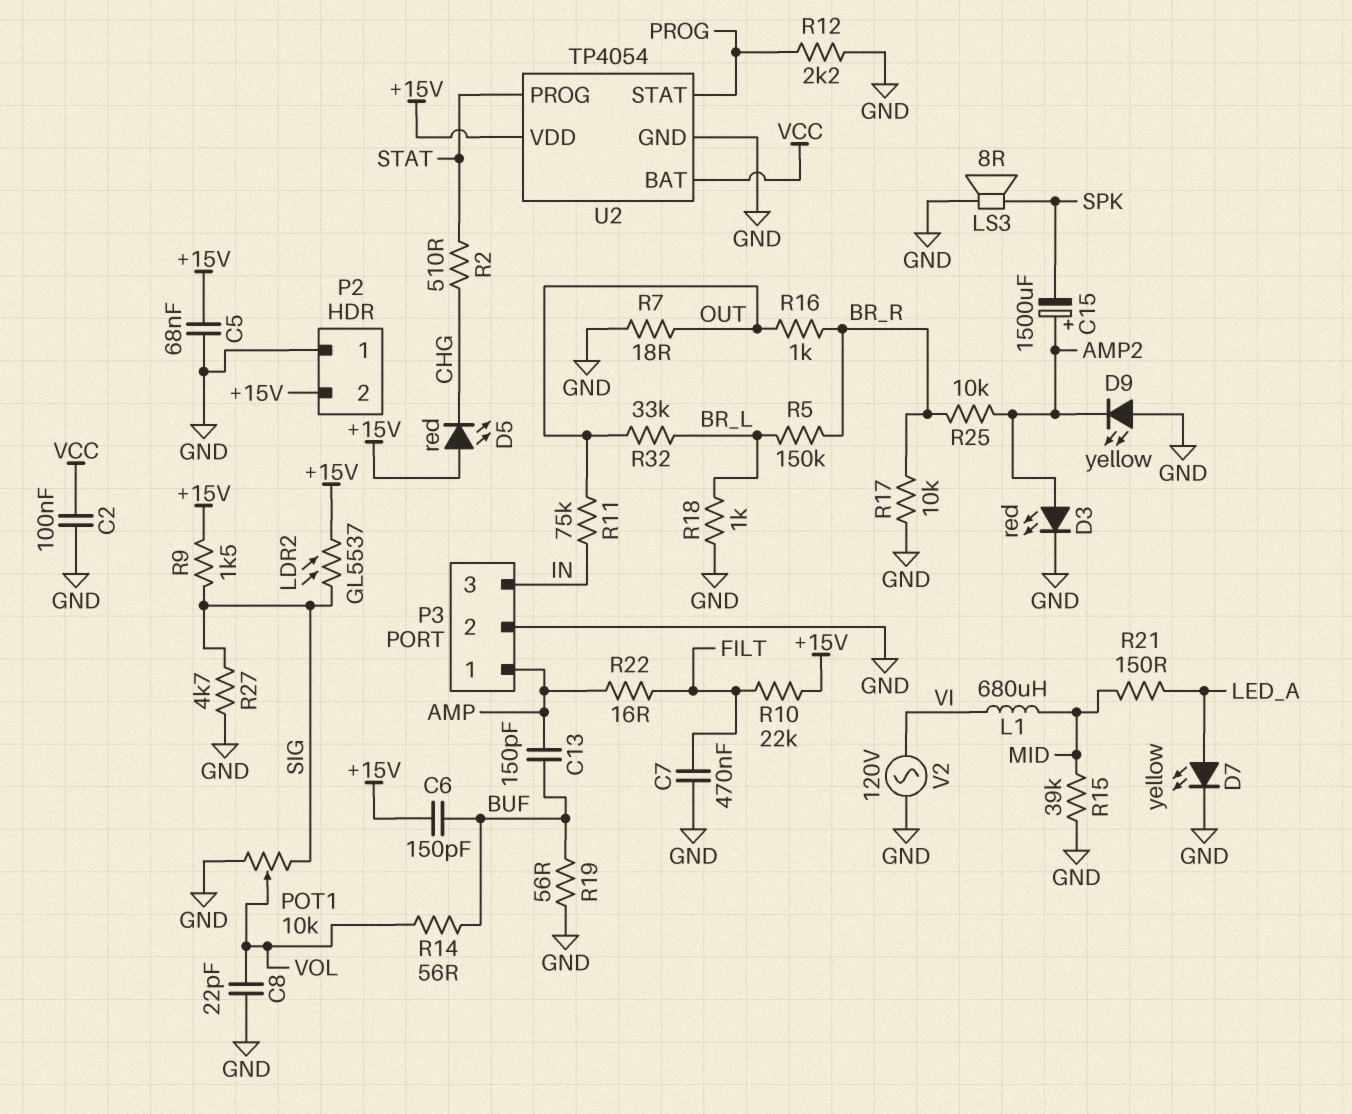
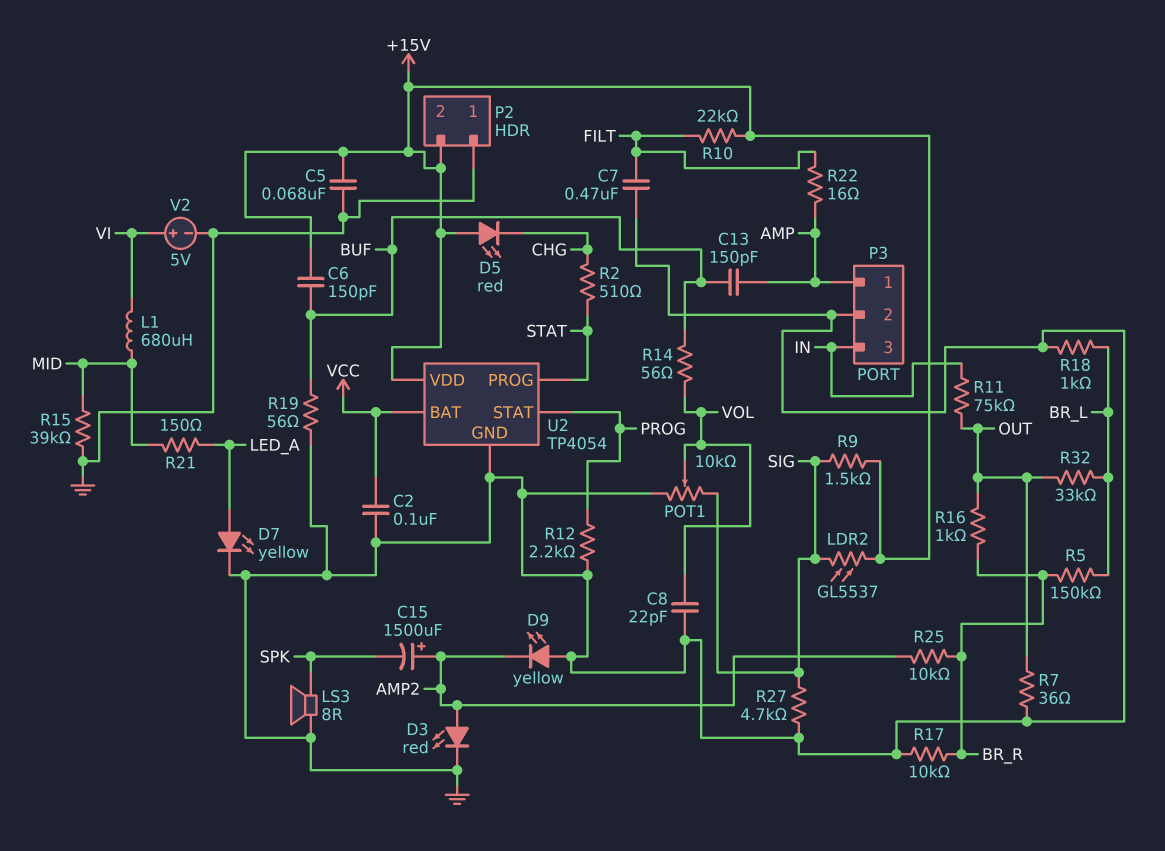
R7: 18 (GND, OUT) -> 36 (GND, OUT)
V2: AC 120V (GND, VI) -> 5V (plus VI, minus GND)

